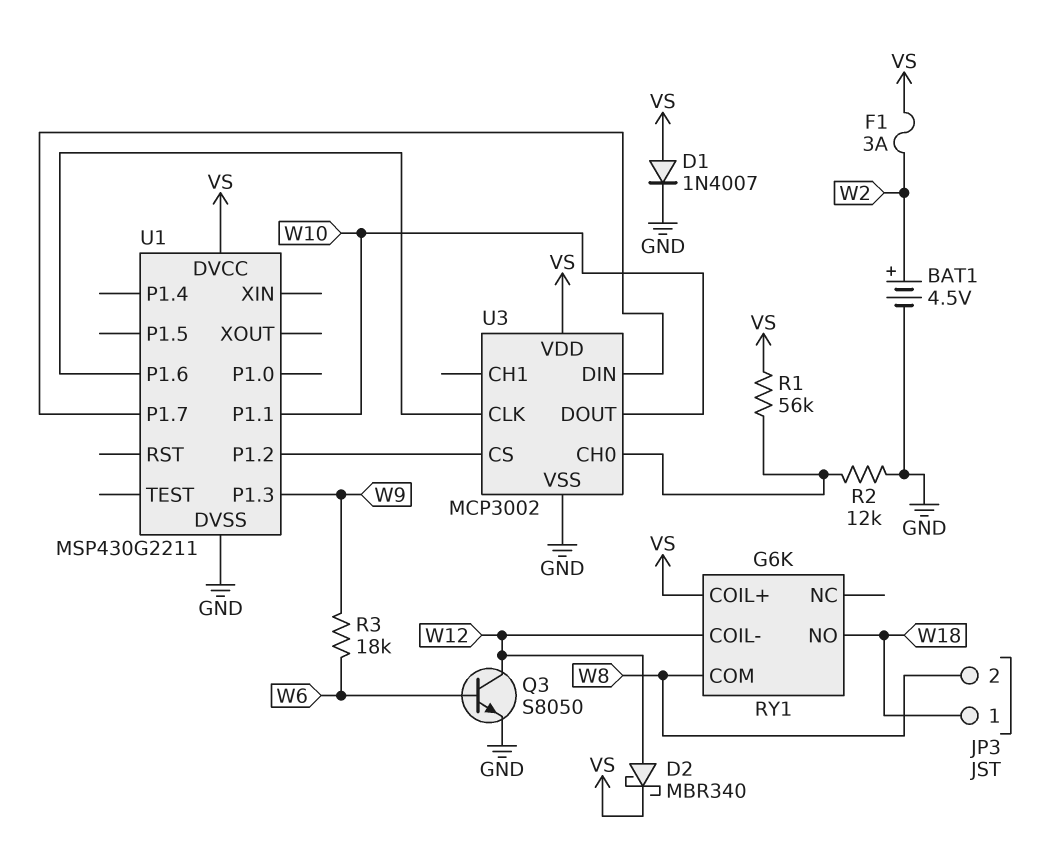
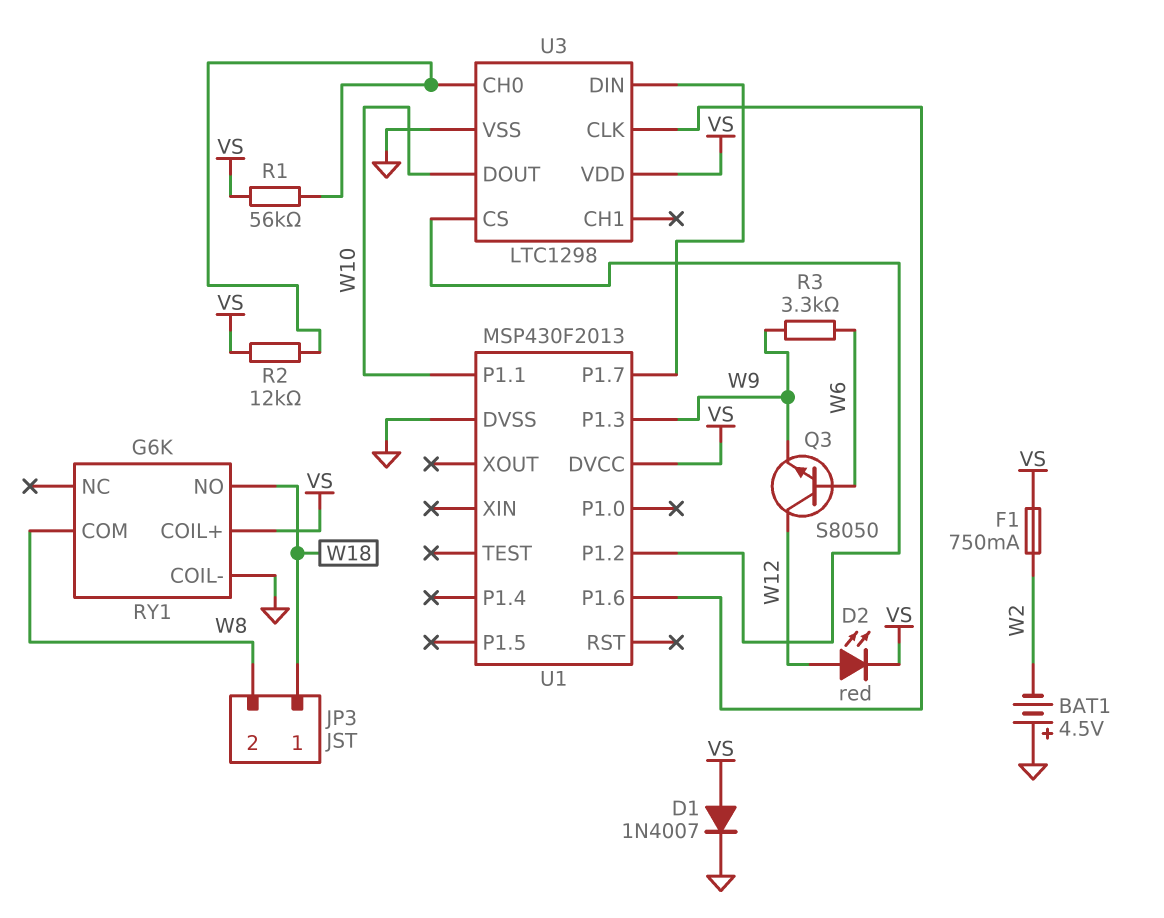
BAT1: 4.5V (plus W2, minus GND) -> 4.5V (plus GND, minus W2)
D2: schottky MBR340 (A W12, K VS) -> LED red (A W12, K VS)
F1: 3A (VS, W2) -> 750mA (VS, W2)
Q3: NPN S8050 (B W6, C W12, E GND) -> NPN S8050 (B W6, C W12, E W9)
R2: 12k (GND, U3/CH0) -> 12k (U3/CH0, VS)
R3: 18k (W6, W9) -> 3.3k (W6, W9)
RY1 pin COIL-: W12 -> GND
U1: MSP430G2211 -> MSP430F2013
U3: MCP3002 -> LTC1298

